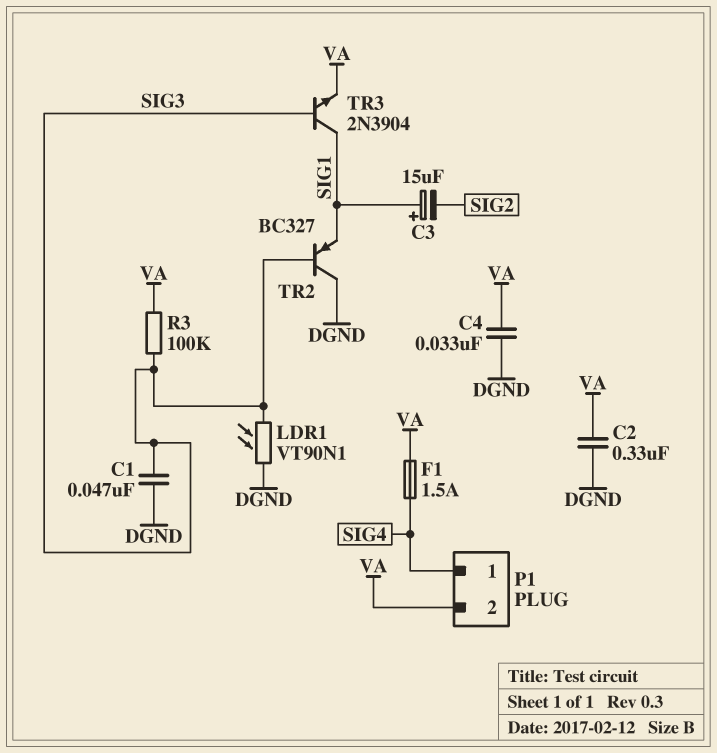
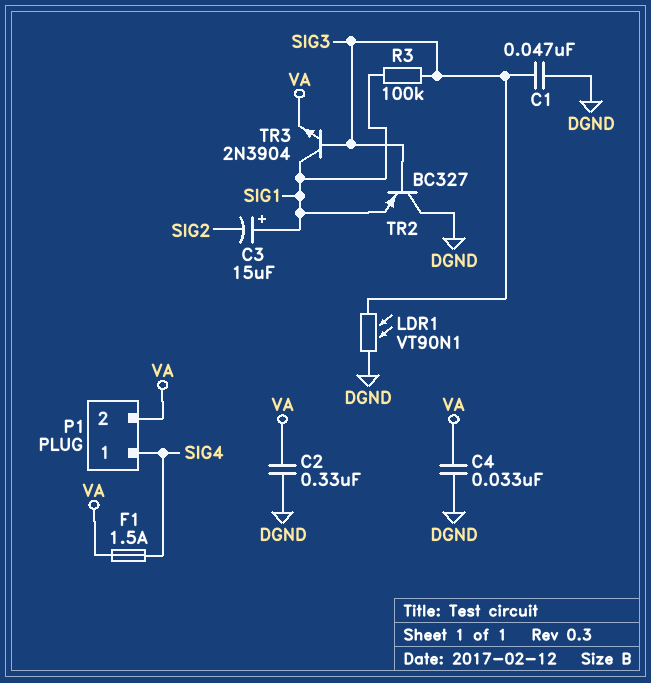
R3: 100k (SIG3, VA) -> 100k (SIG1, SIG3)

